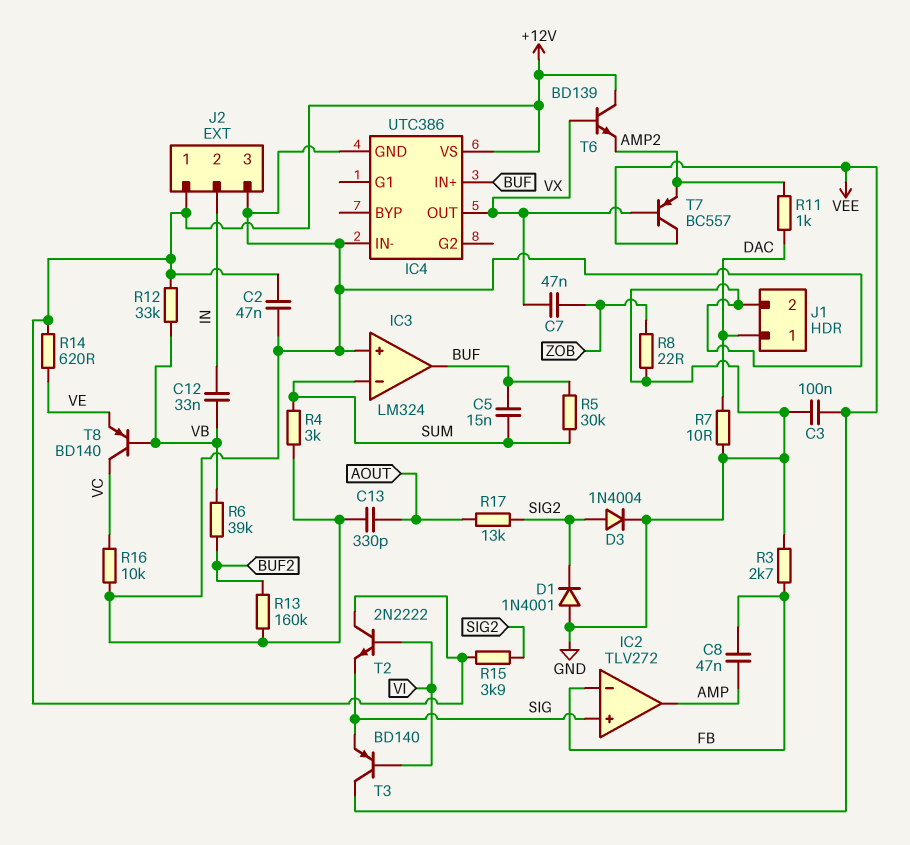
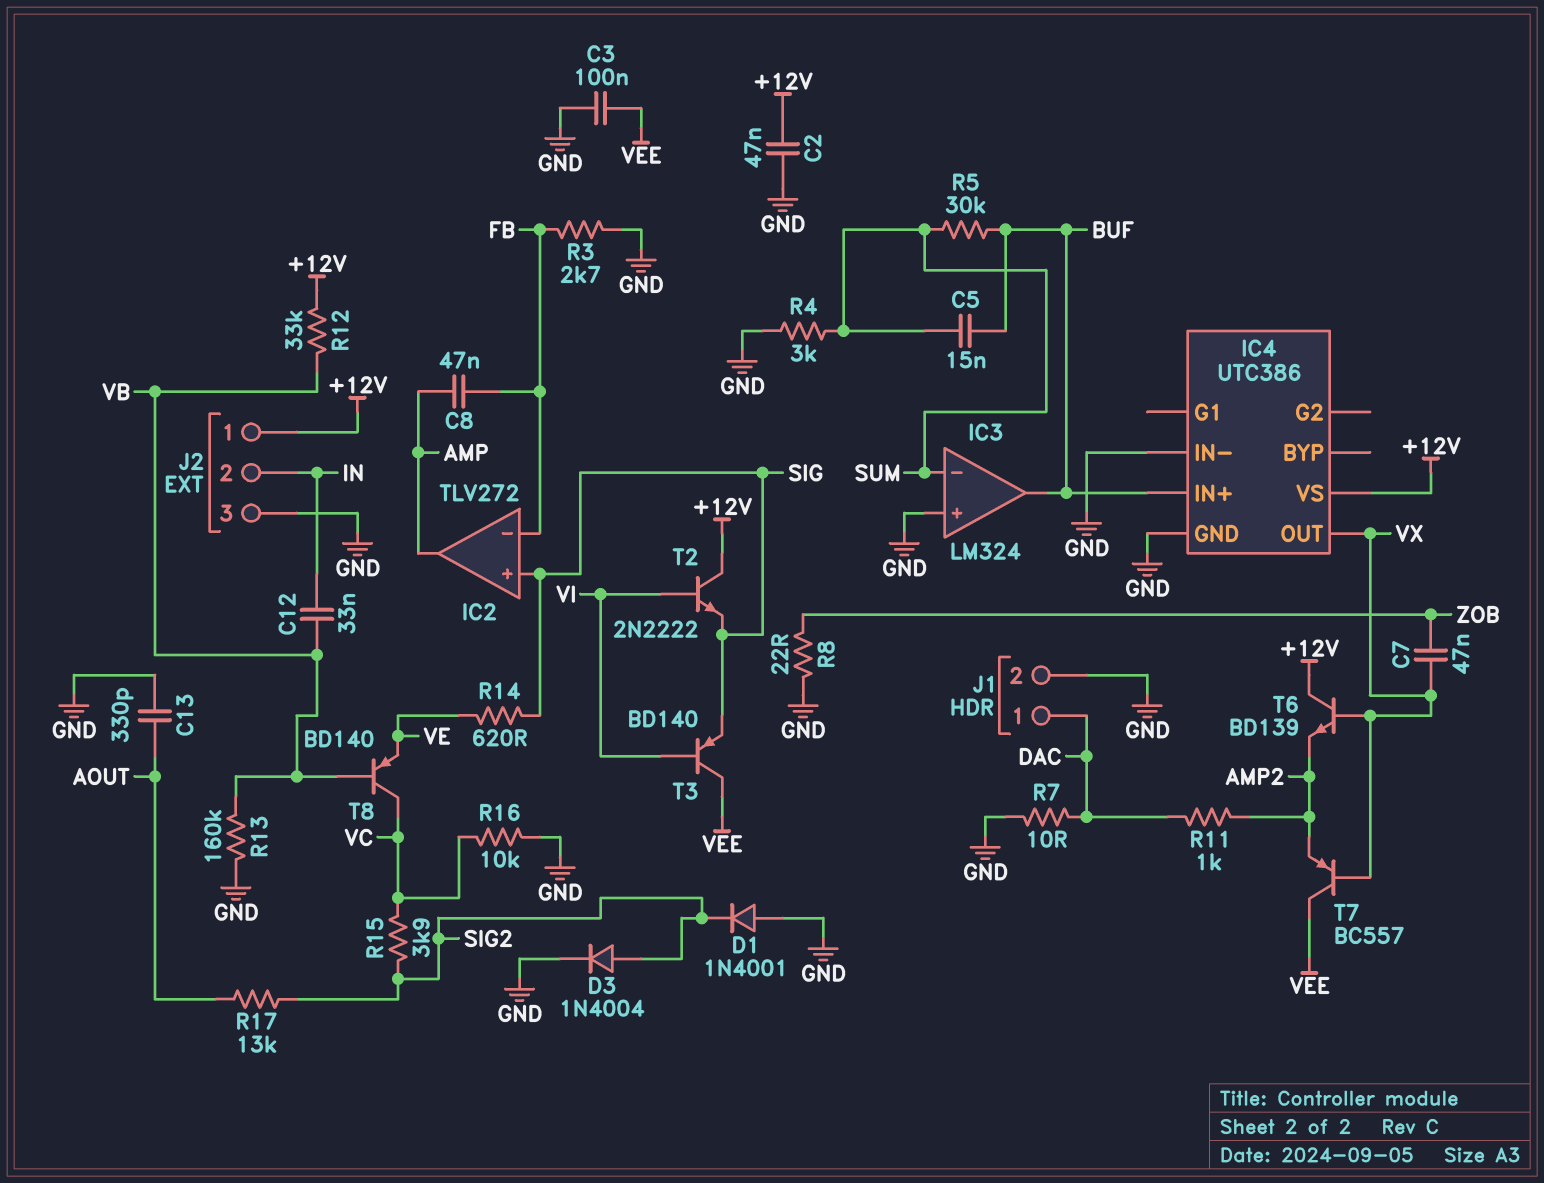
R6: 39k (BUF2, VB) -> none
R13: 160k (BUF2, GND) -> 160k (GND, VB)
R14: 620 (+12V, VE) -> 620 (SIG, VE)
R15: 3.9k (+12V, SIG2) -> 3.9k (SIG2, VC)

